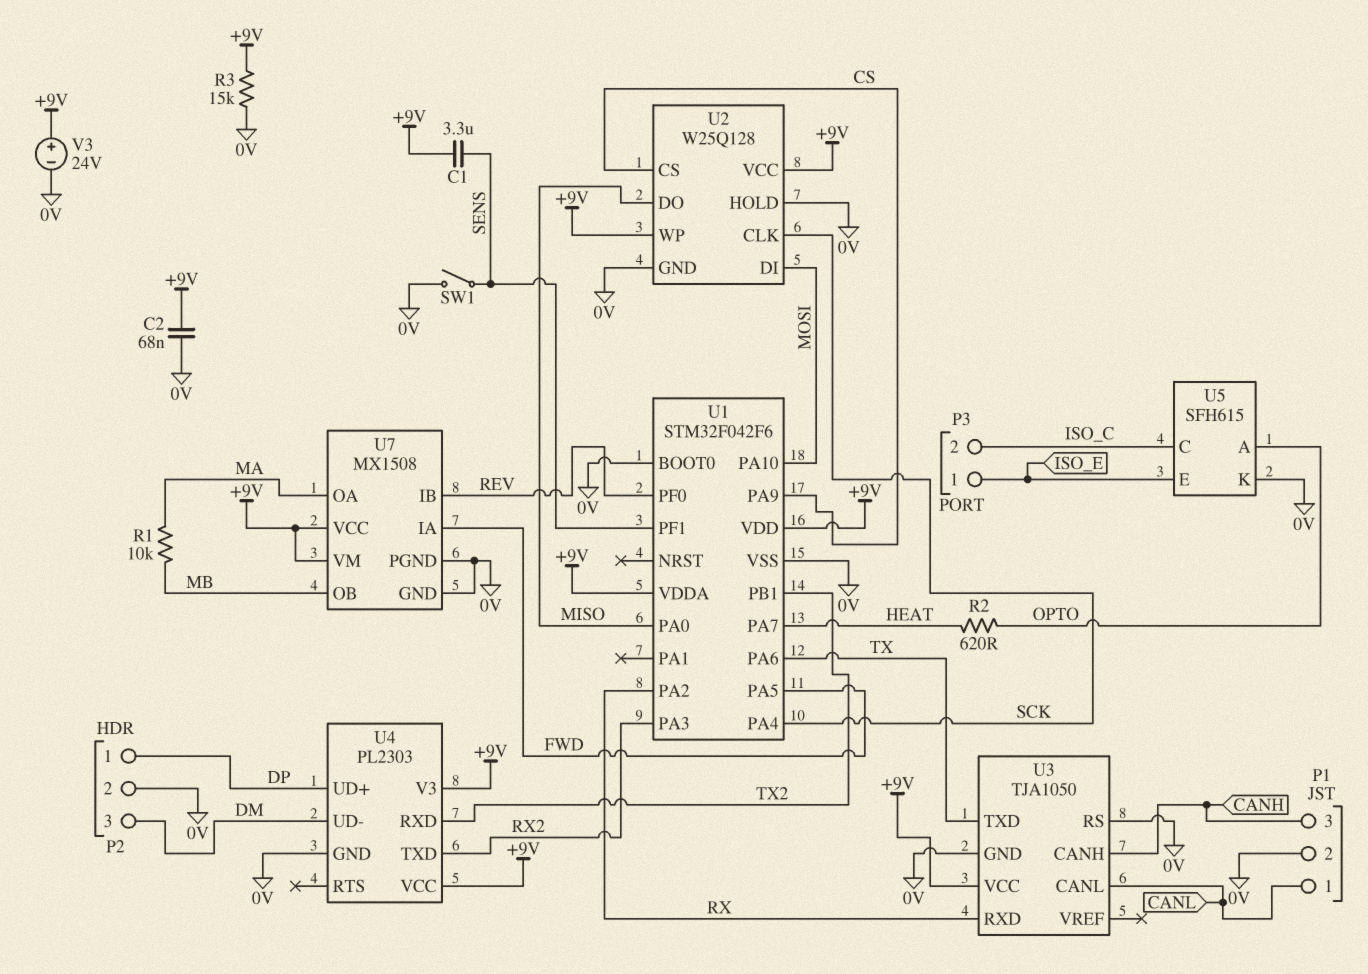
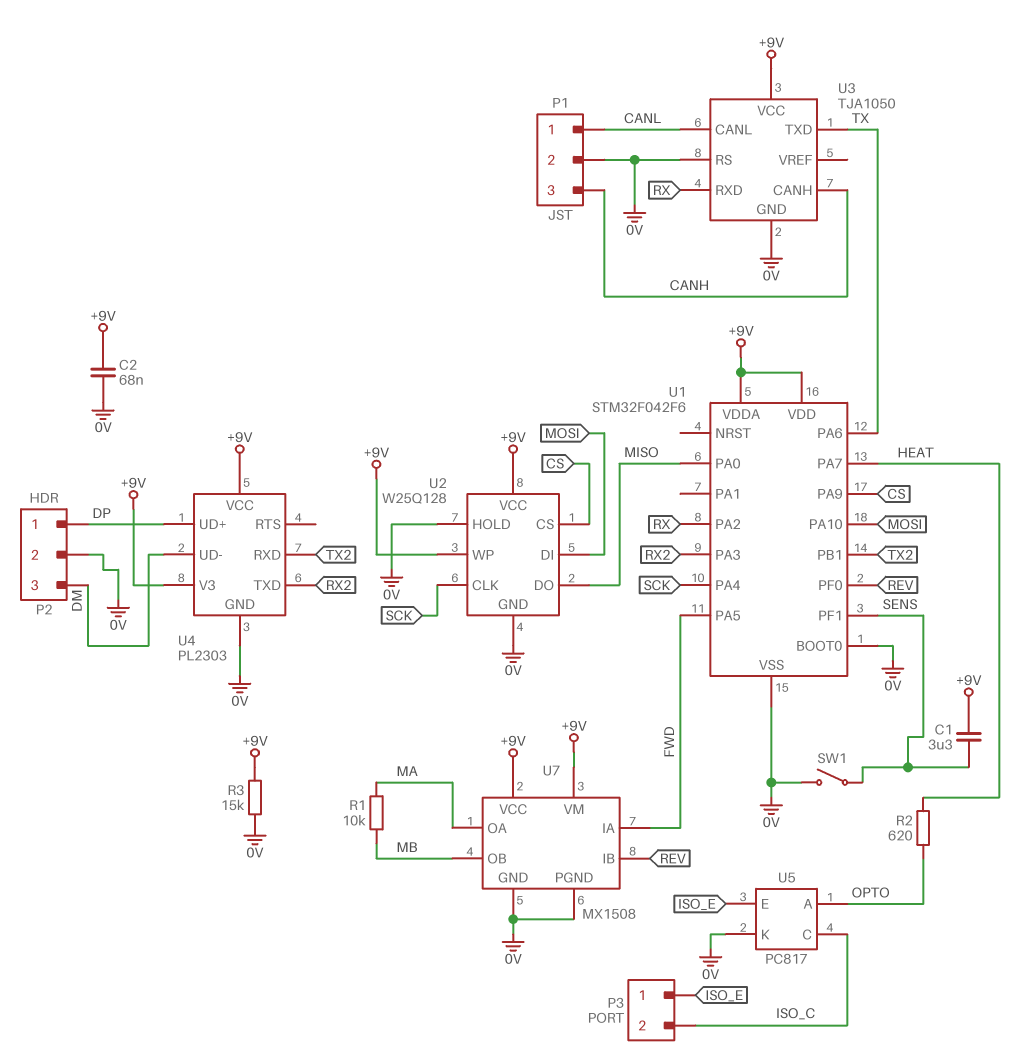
U5: SFH615 -> PC817
V3: 24V (plus +9V, minus 0V) -> none

